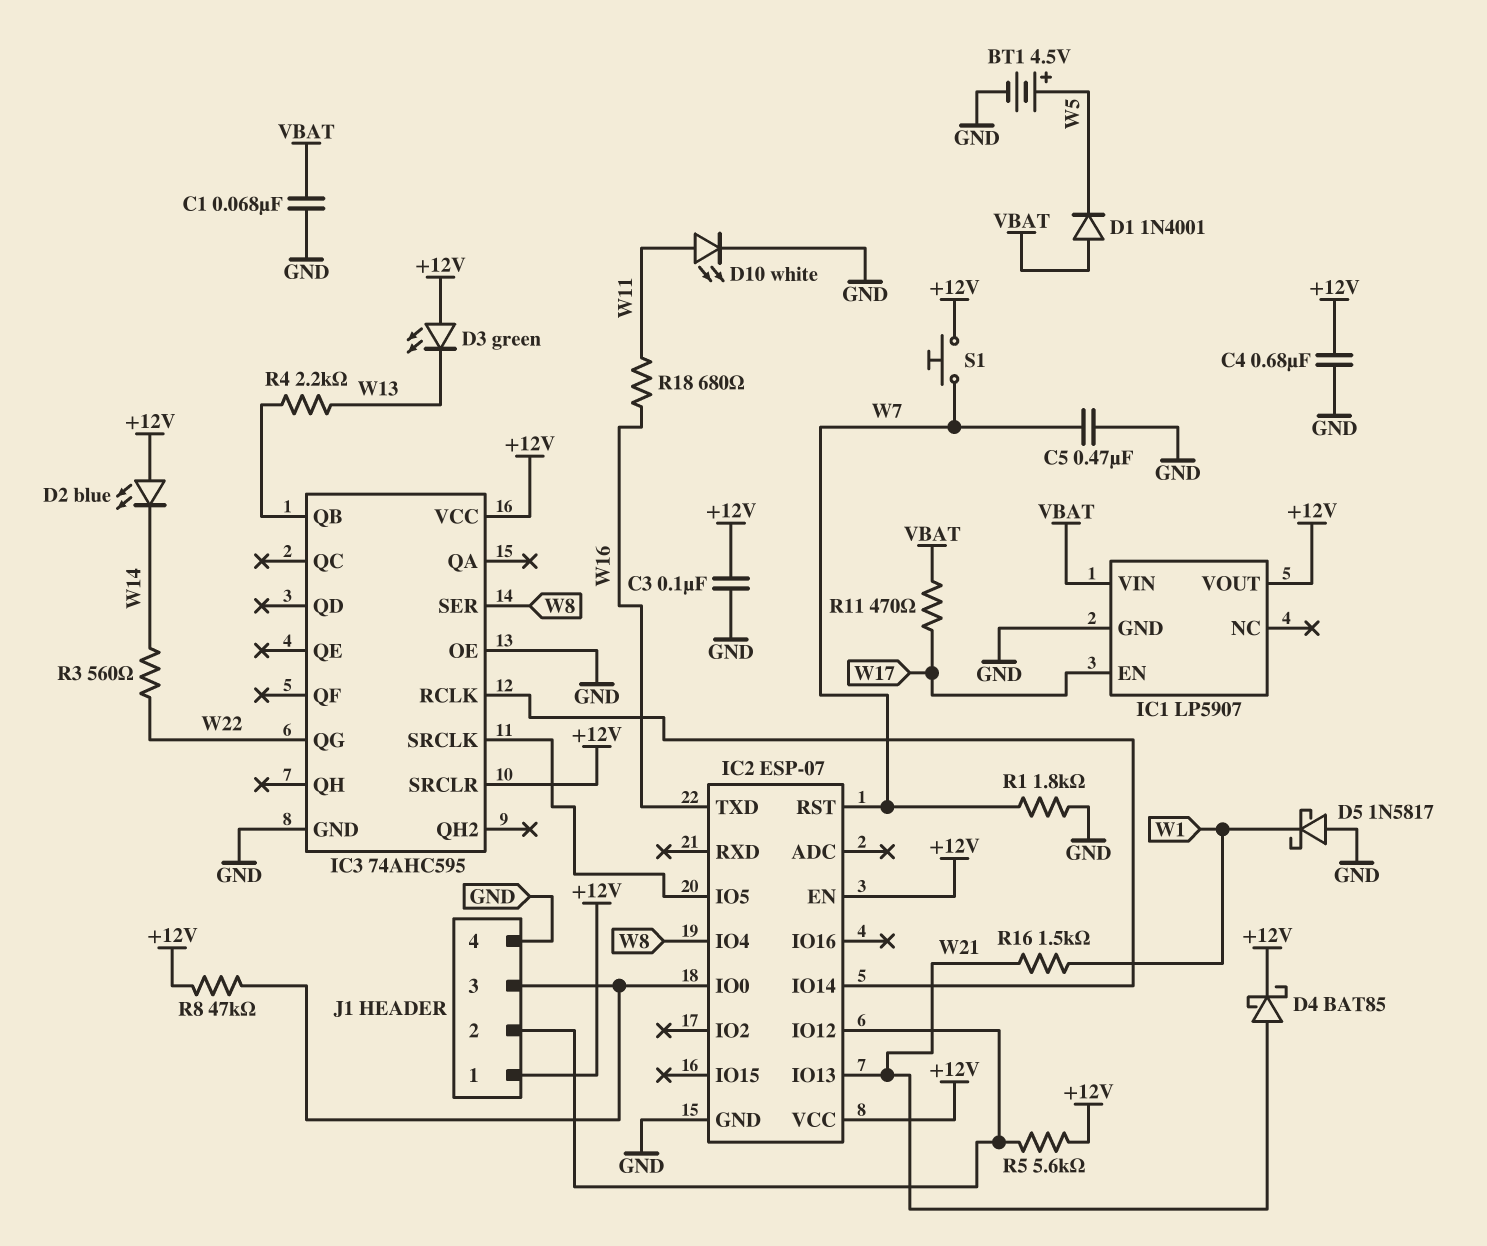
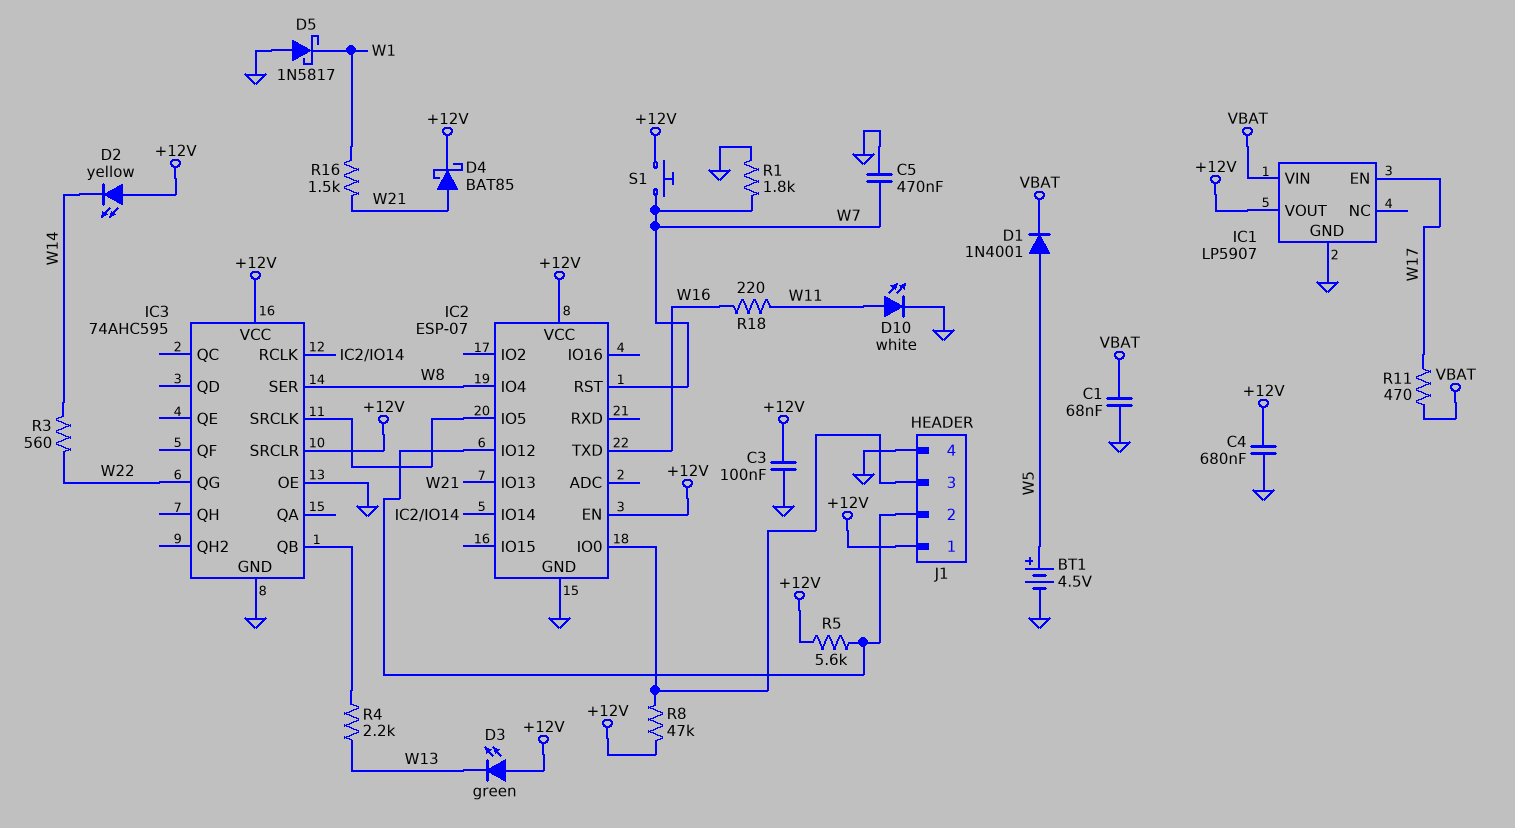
D1: diode 1N4001 (A VBAT, K W5) -> diode 1N4001 (A W5, K VBAT)
D2: LED blue (A +12V, K W14) -> LED yellow (A +12V, K W14)
R18: 680 (W11, W16) -> 220 (W11, W16)

